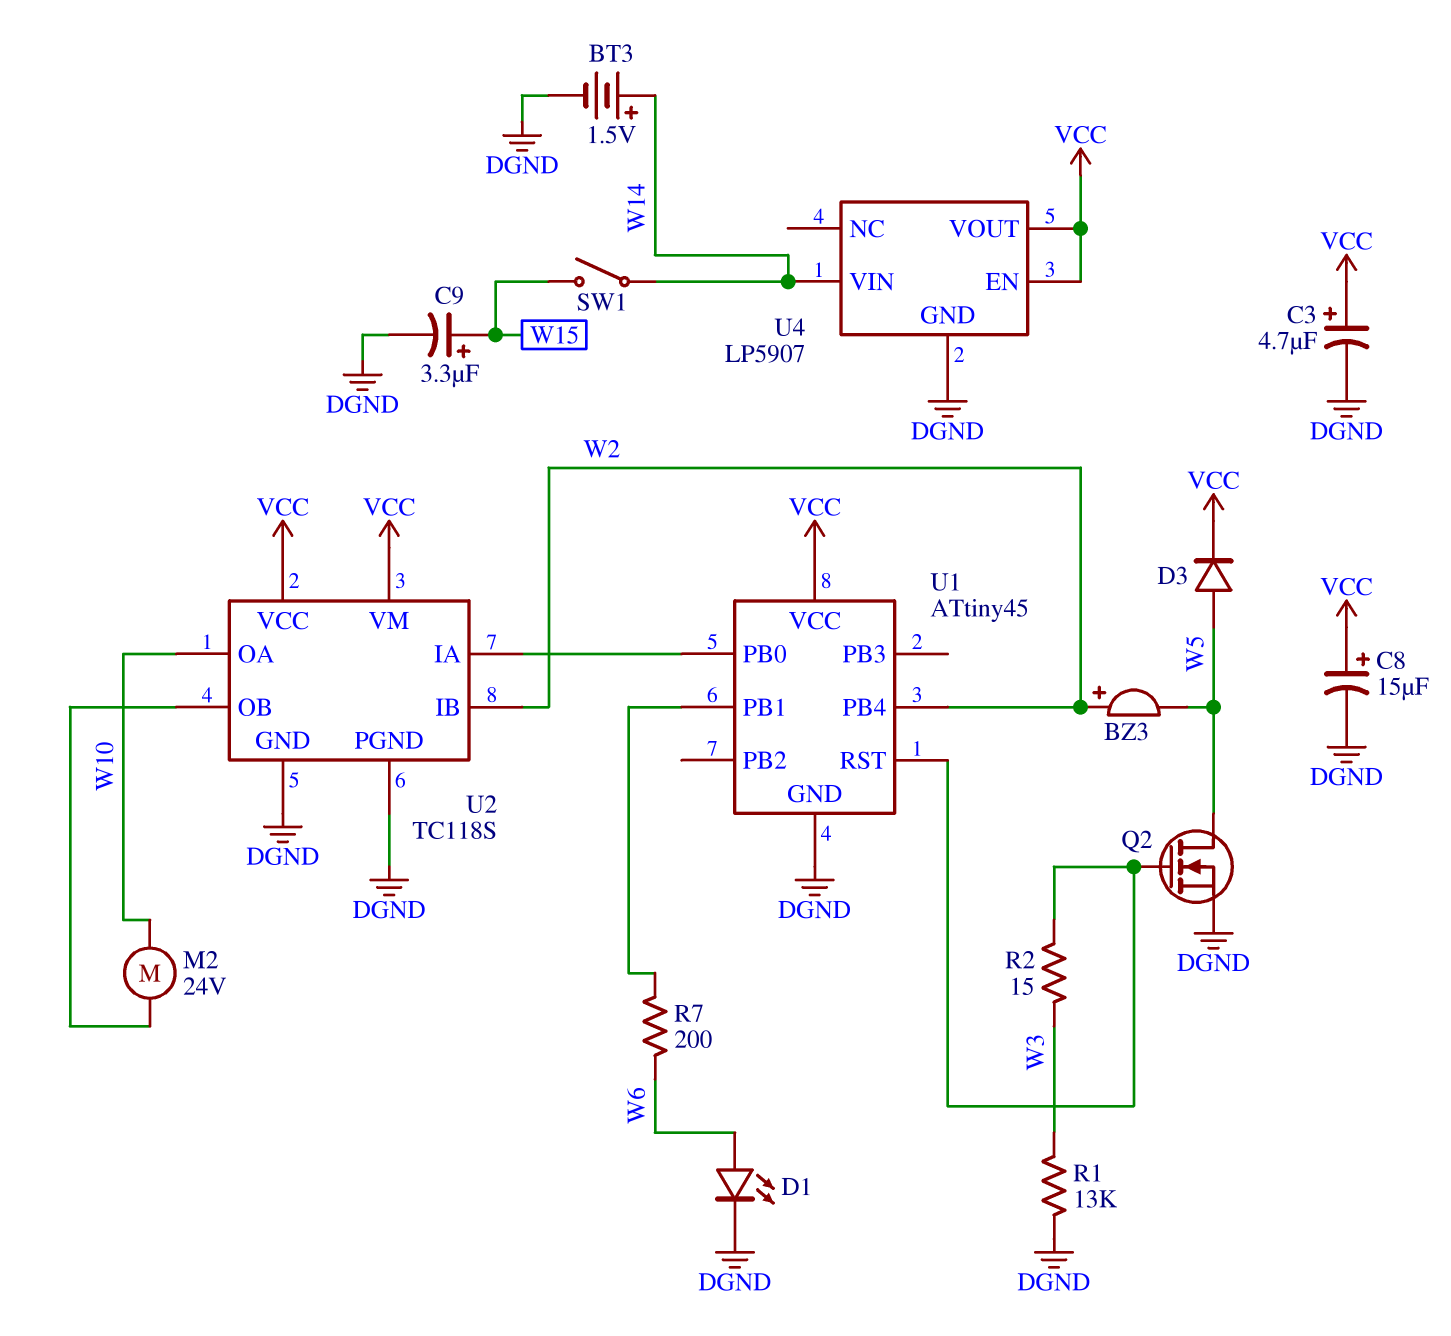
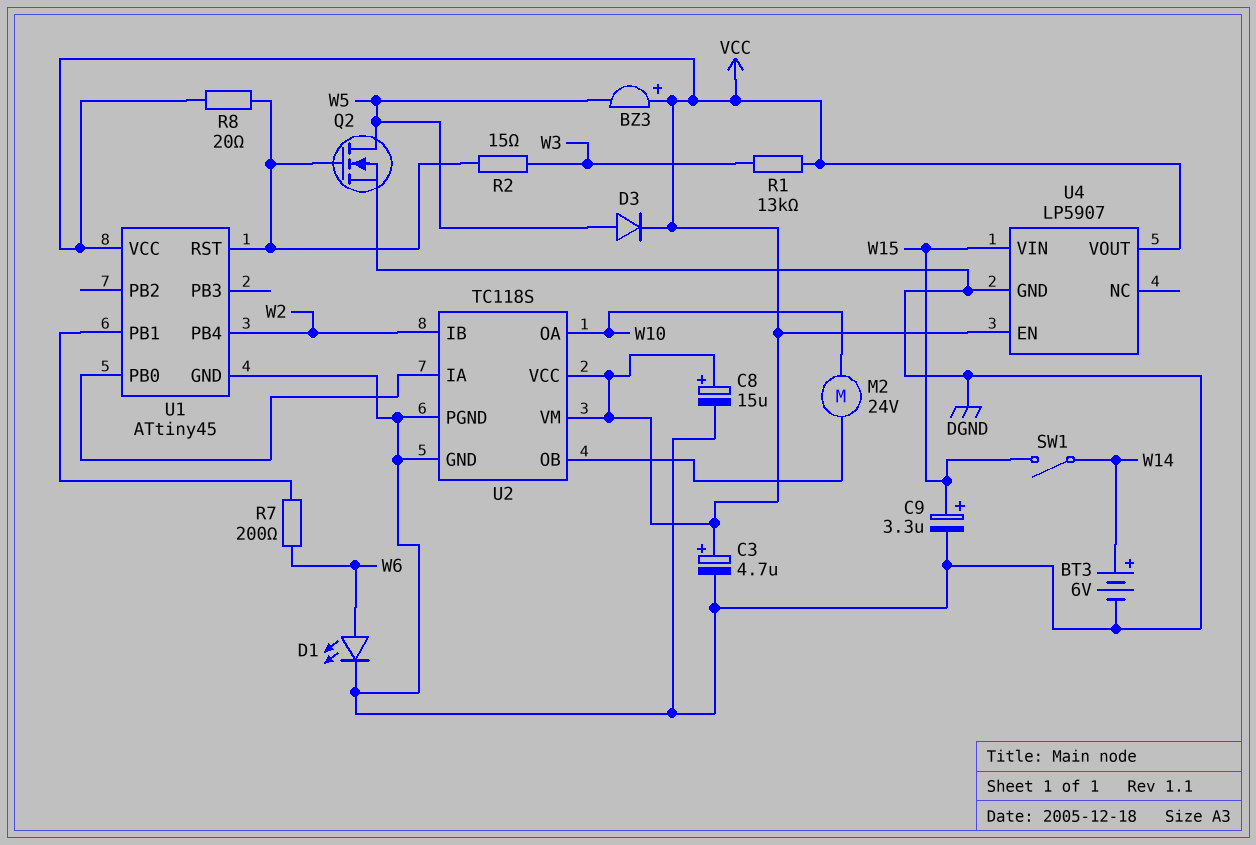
BT3: 1.5V (plus W14, minus DGND) -> 6V (plus W14, minus DGND)
BZ3: buzzer (plus W2, minus W5) -> buzzer (plus VCC, minus W5)
R1: 13k (DGND, W3) -> 13k (VCC, W3)
R8: none -> 20 (U1/RST, VCC)
U4 pin VIN: W14 -> W15

